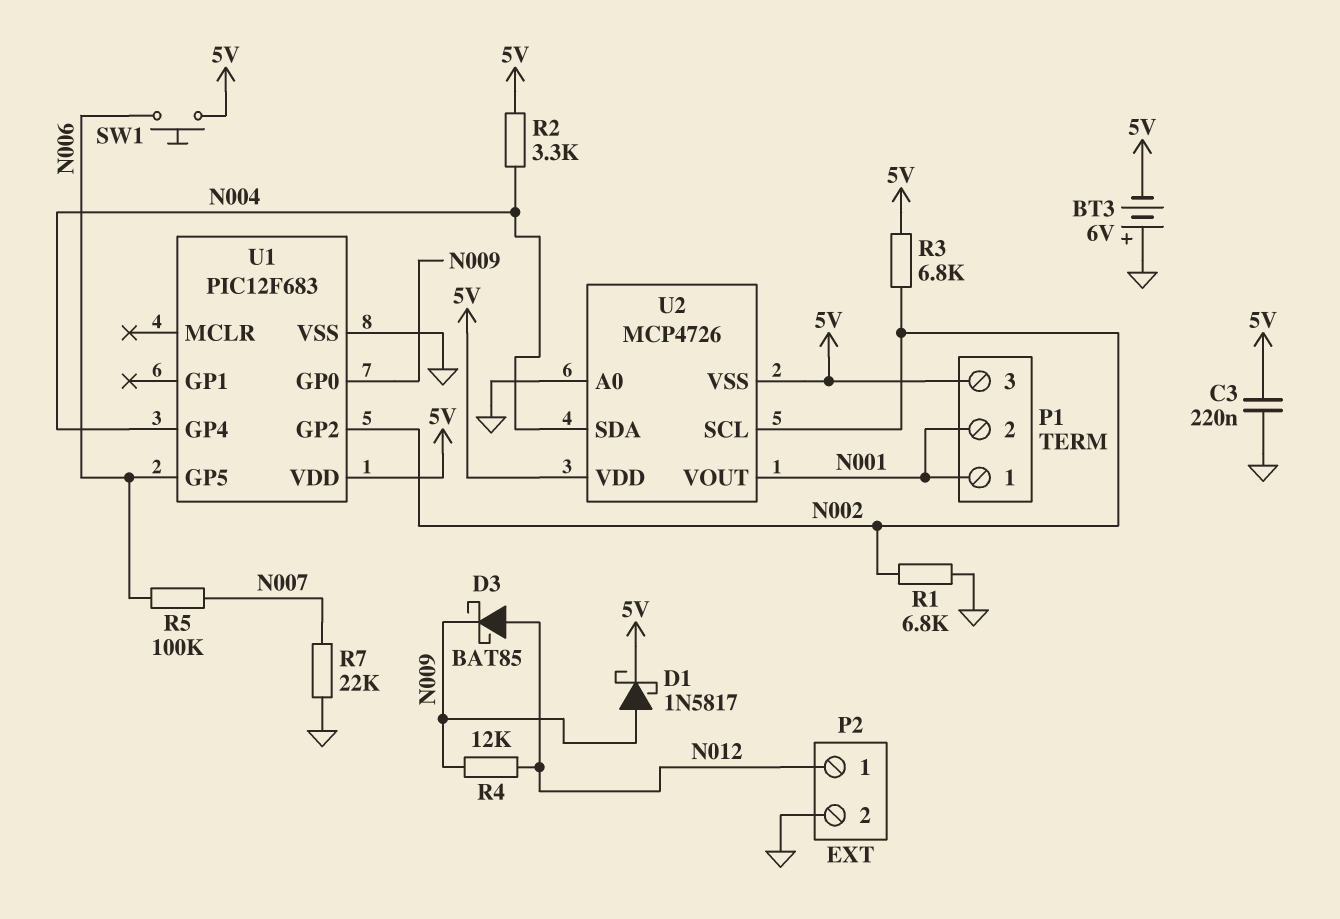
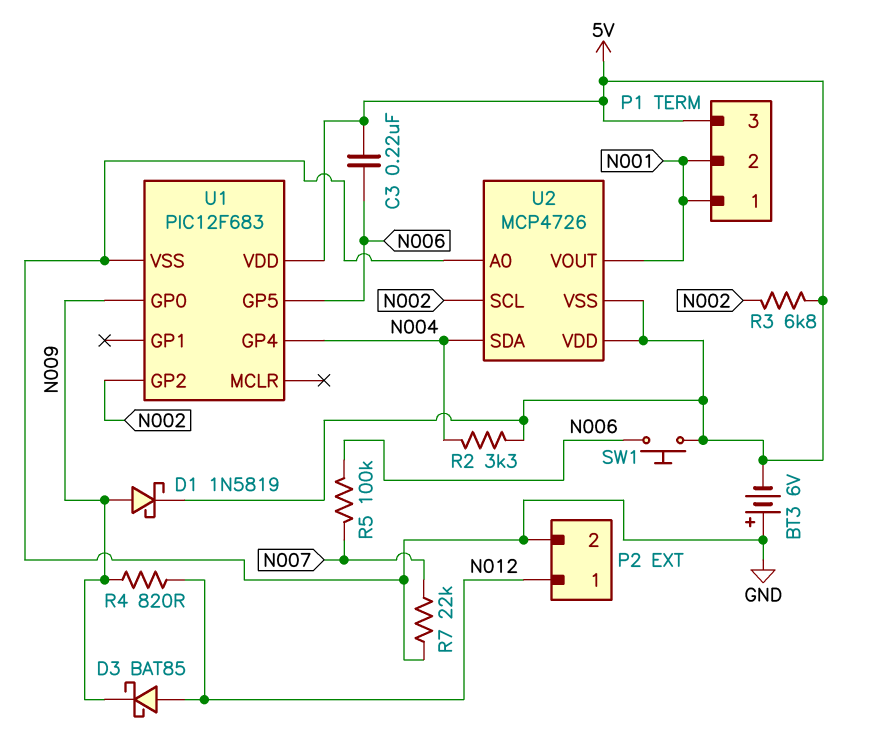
C3: 220nF (5V, GND) -> 220nF (5V, N006)
D1: schottky 1N5817 (A N009, K 5V) -> schottky 1N5819 (A N009, K 5V)
R1: 6.8k (GND, N002) -> none
R4: 12k (N009, N012) -> 820 (N009, N012)

